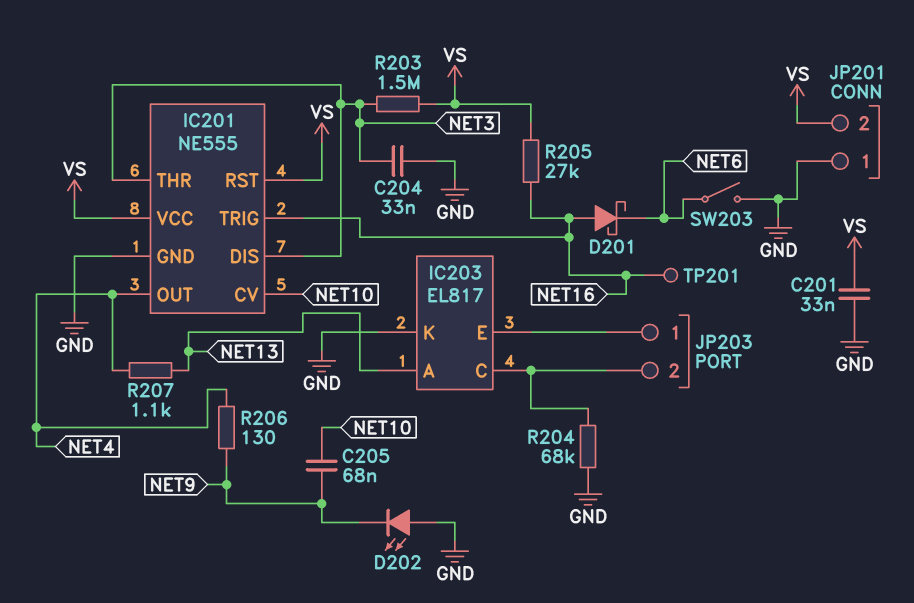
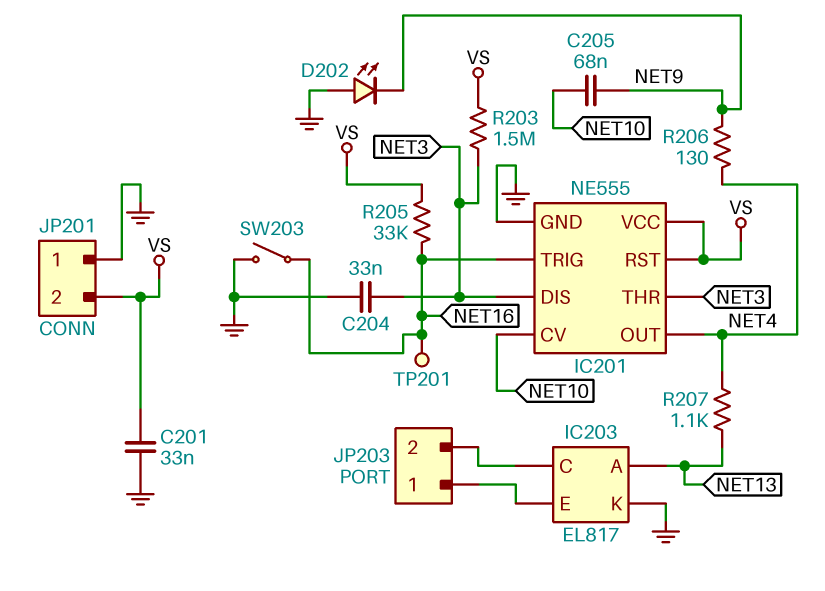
D201: schottky (A NET16, K NET6) -> none
R204: 68k (GND, IC203/C) -> none
R205: 27k (NET16, VS) -> 33k (NET16, VS)
SW203: switch (GND, NET6) -> switch (GND, NET16)

